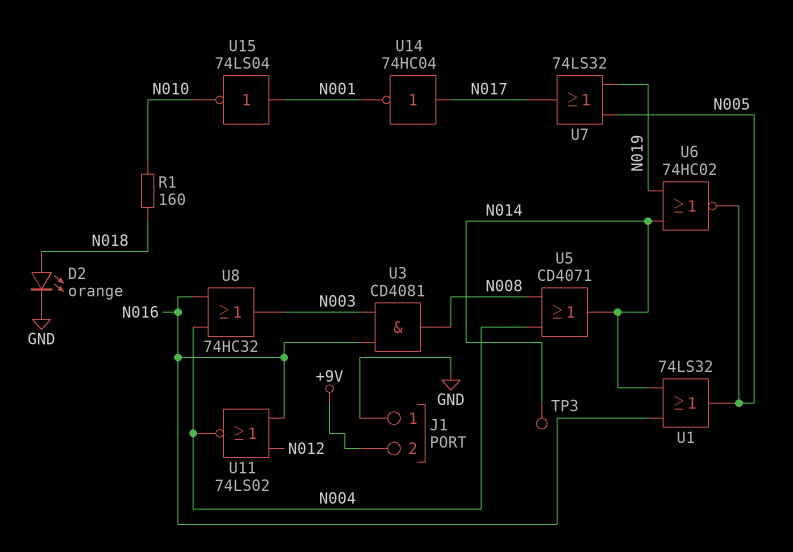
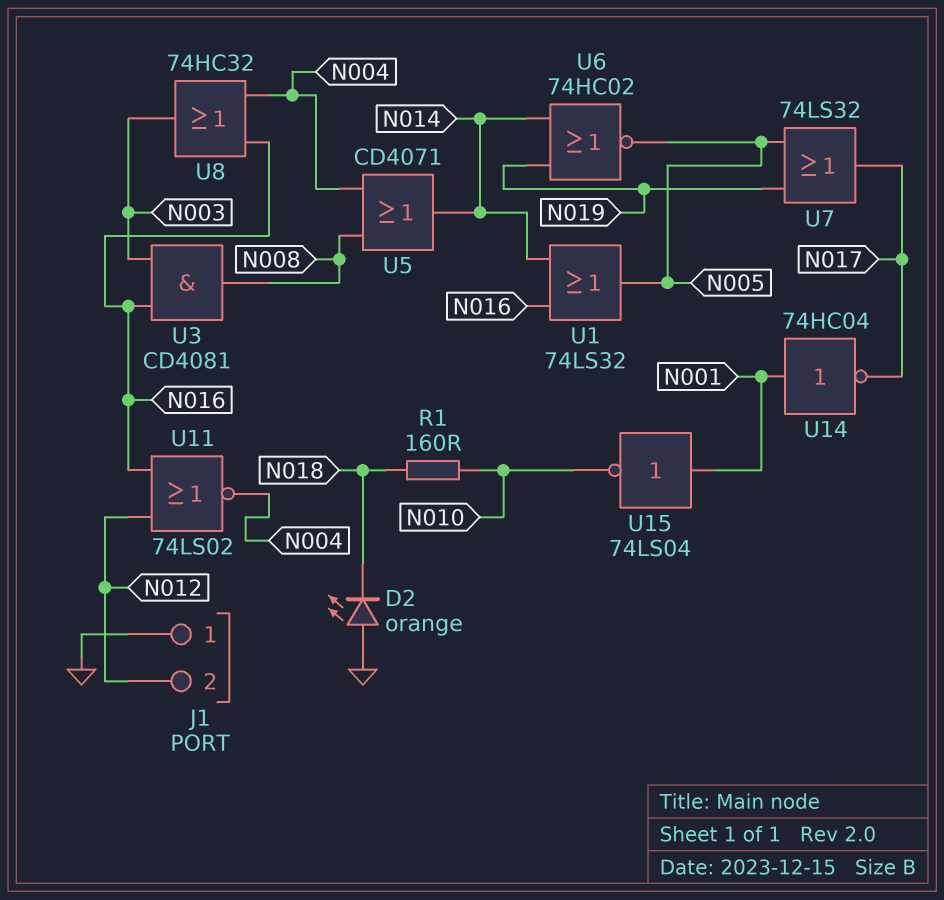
D2: LED orange (A N018, K GND) -> LED orange (A GND, K N018)
J1 pin 2: +9V -> N012
TP3: test point (N014) -> none
U14: NOT 74HC04 (in N017, out N001) -> NOT 74HC04 (in N001, out N017)

